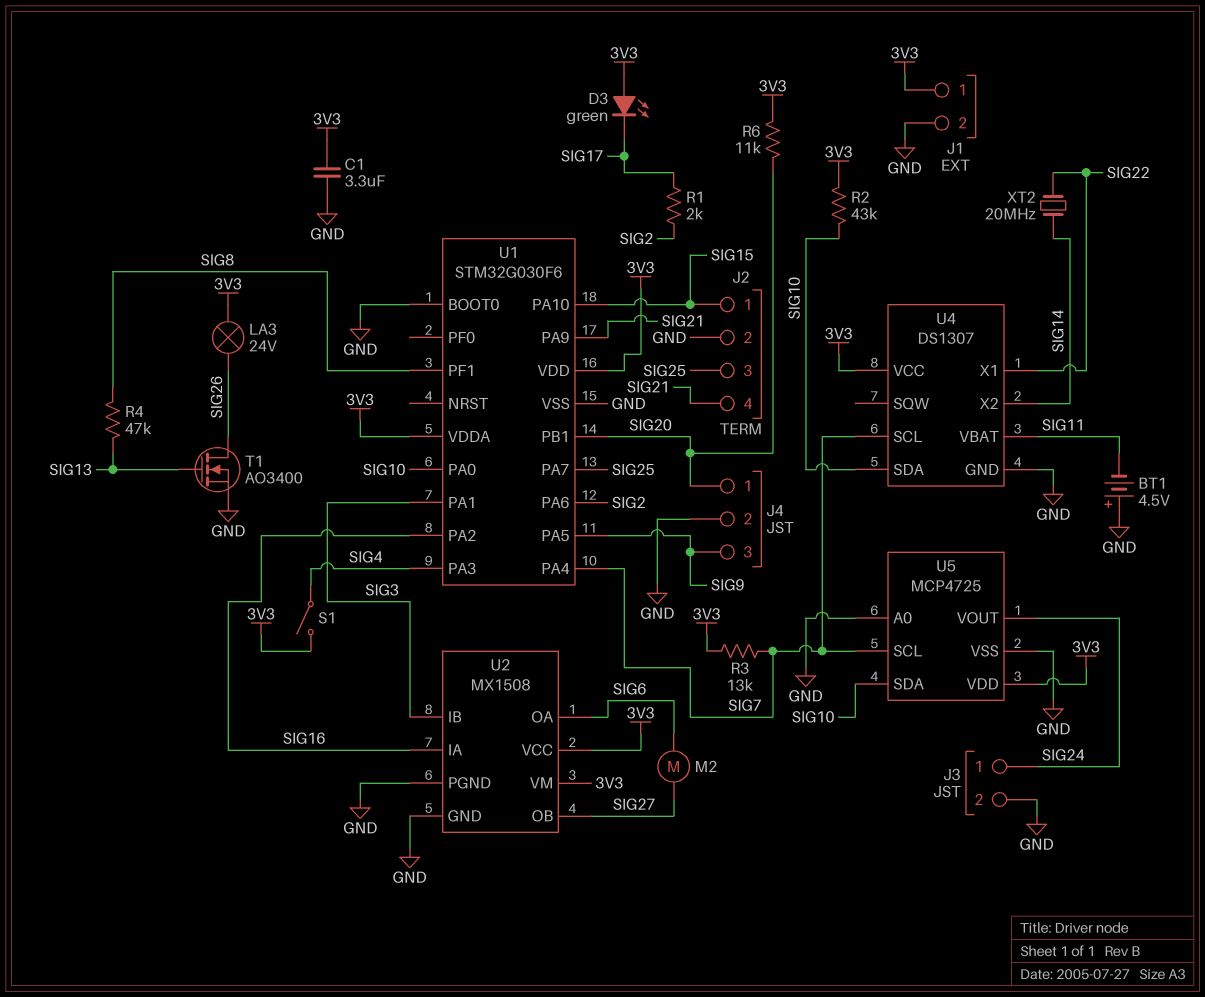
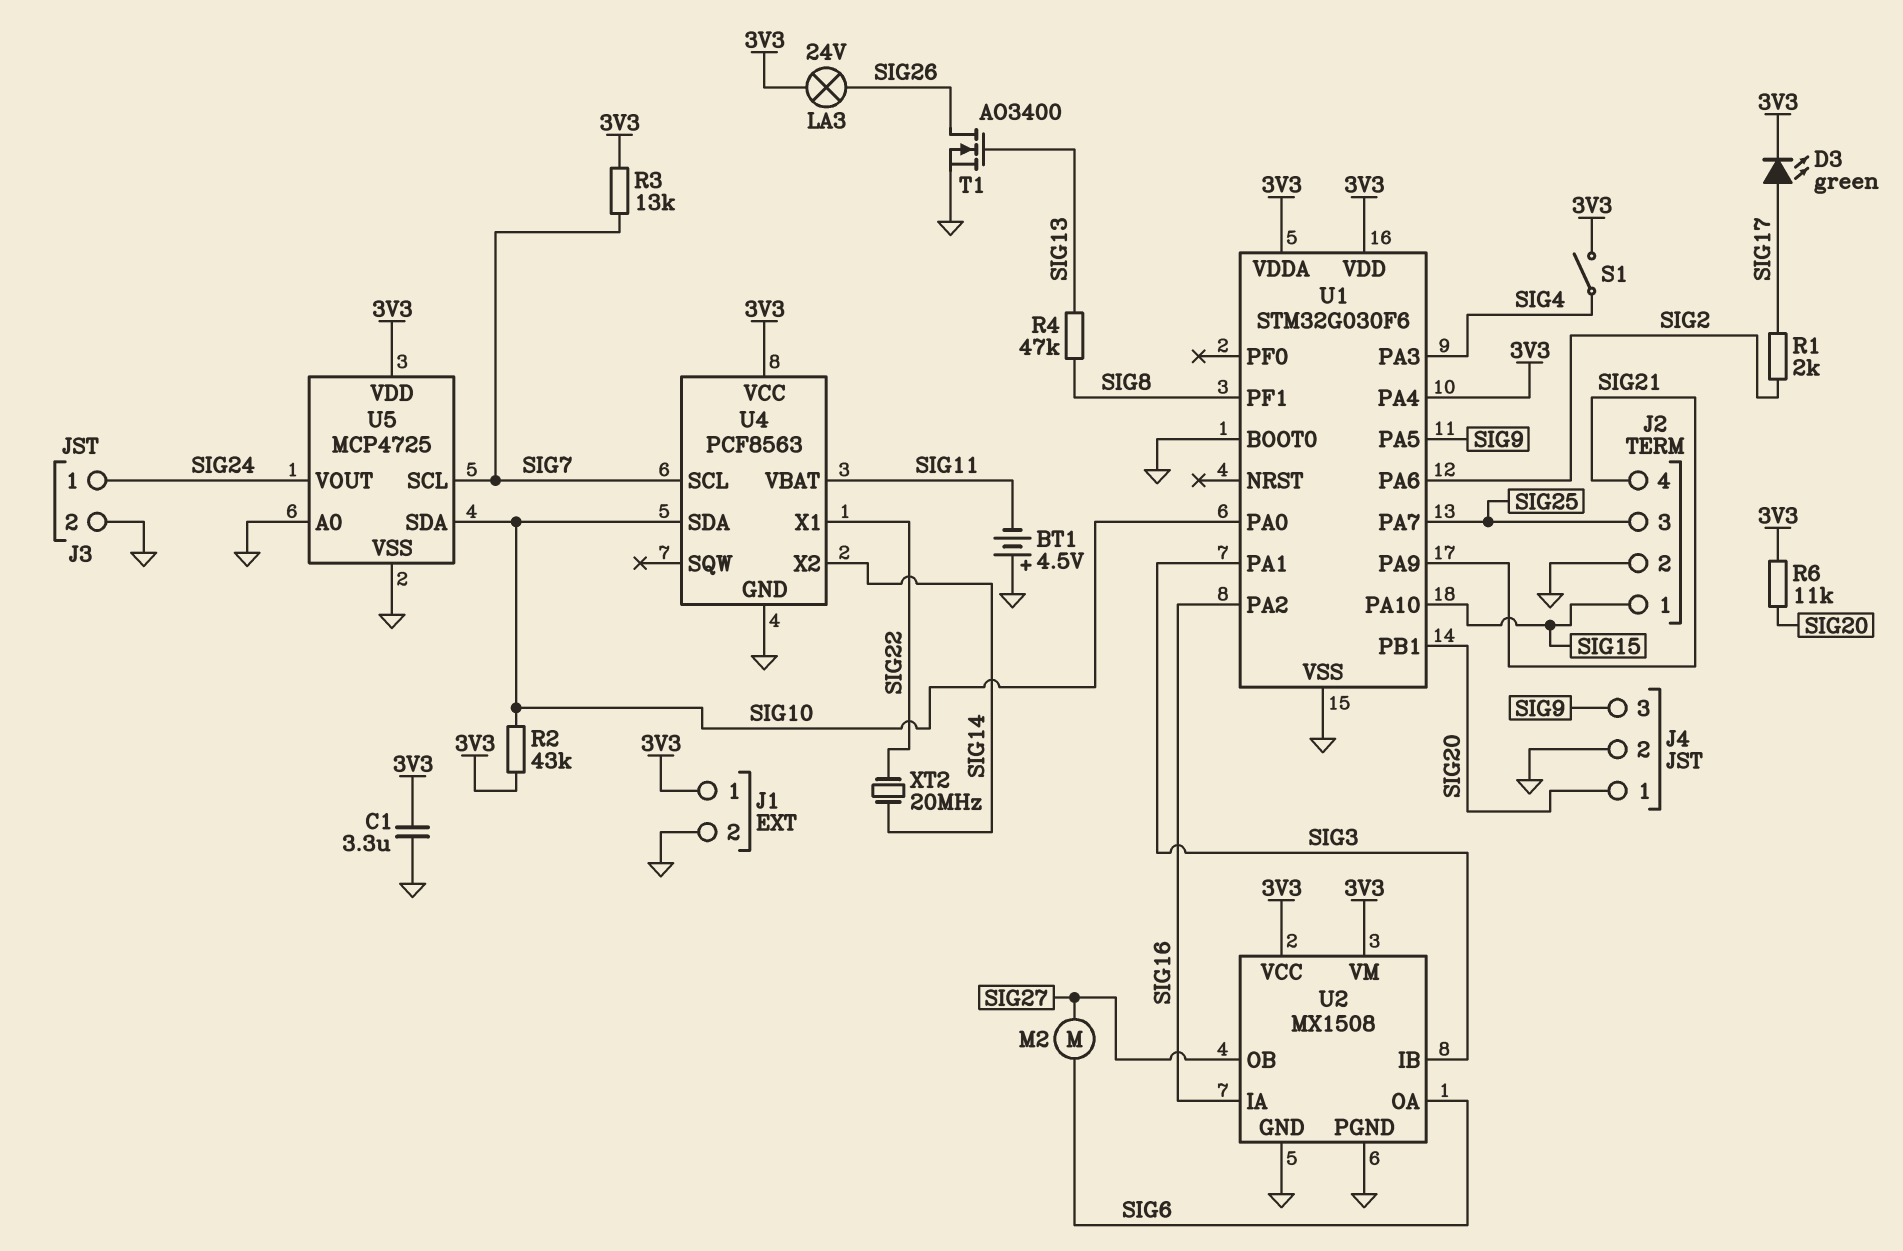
D3: LED green (A 3V3, K SIG17) -> LED green (A SIG17, K 3V3)
U1 pin PA4: SIG7 -> 3V3
U4: DS1307 -> PCF8563

